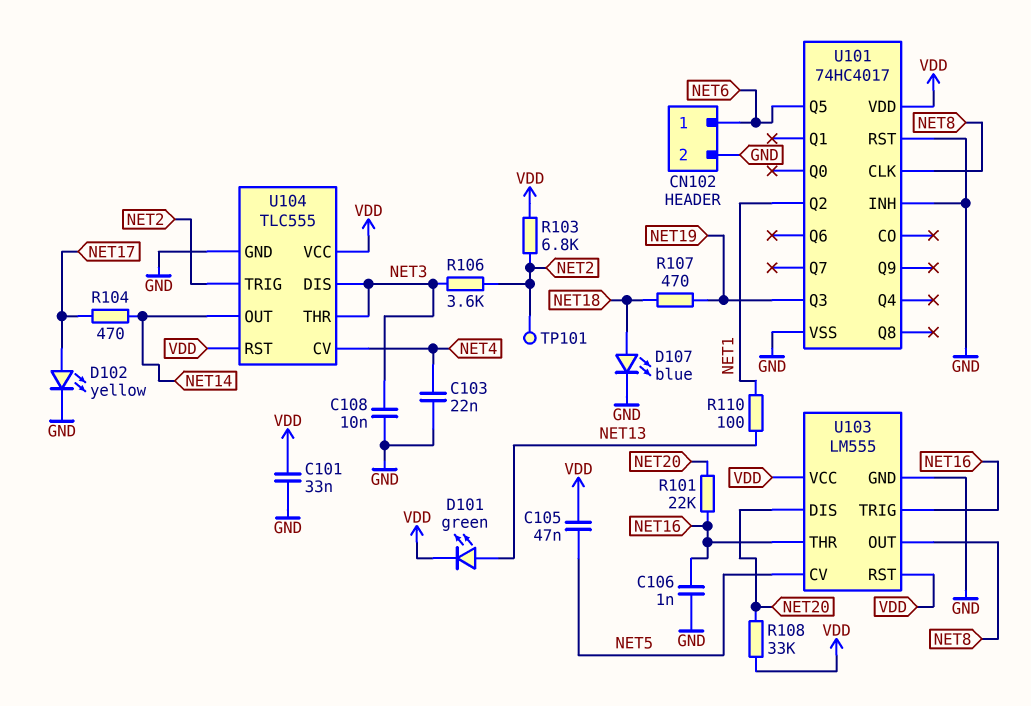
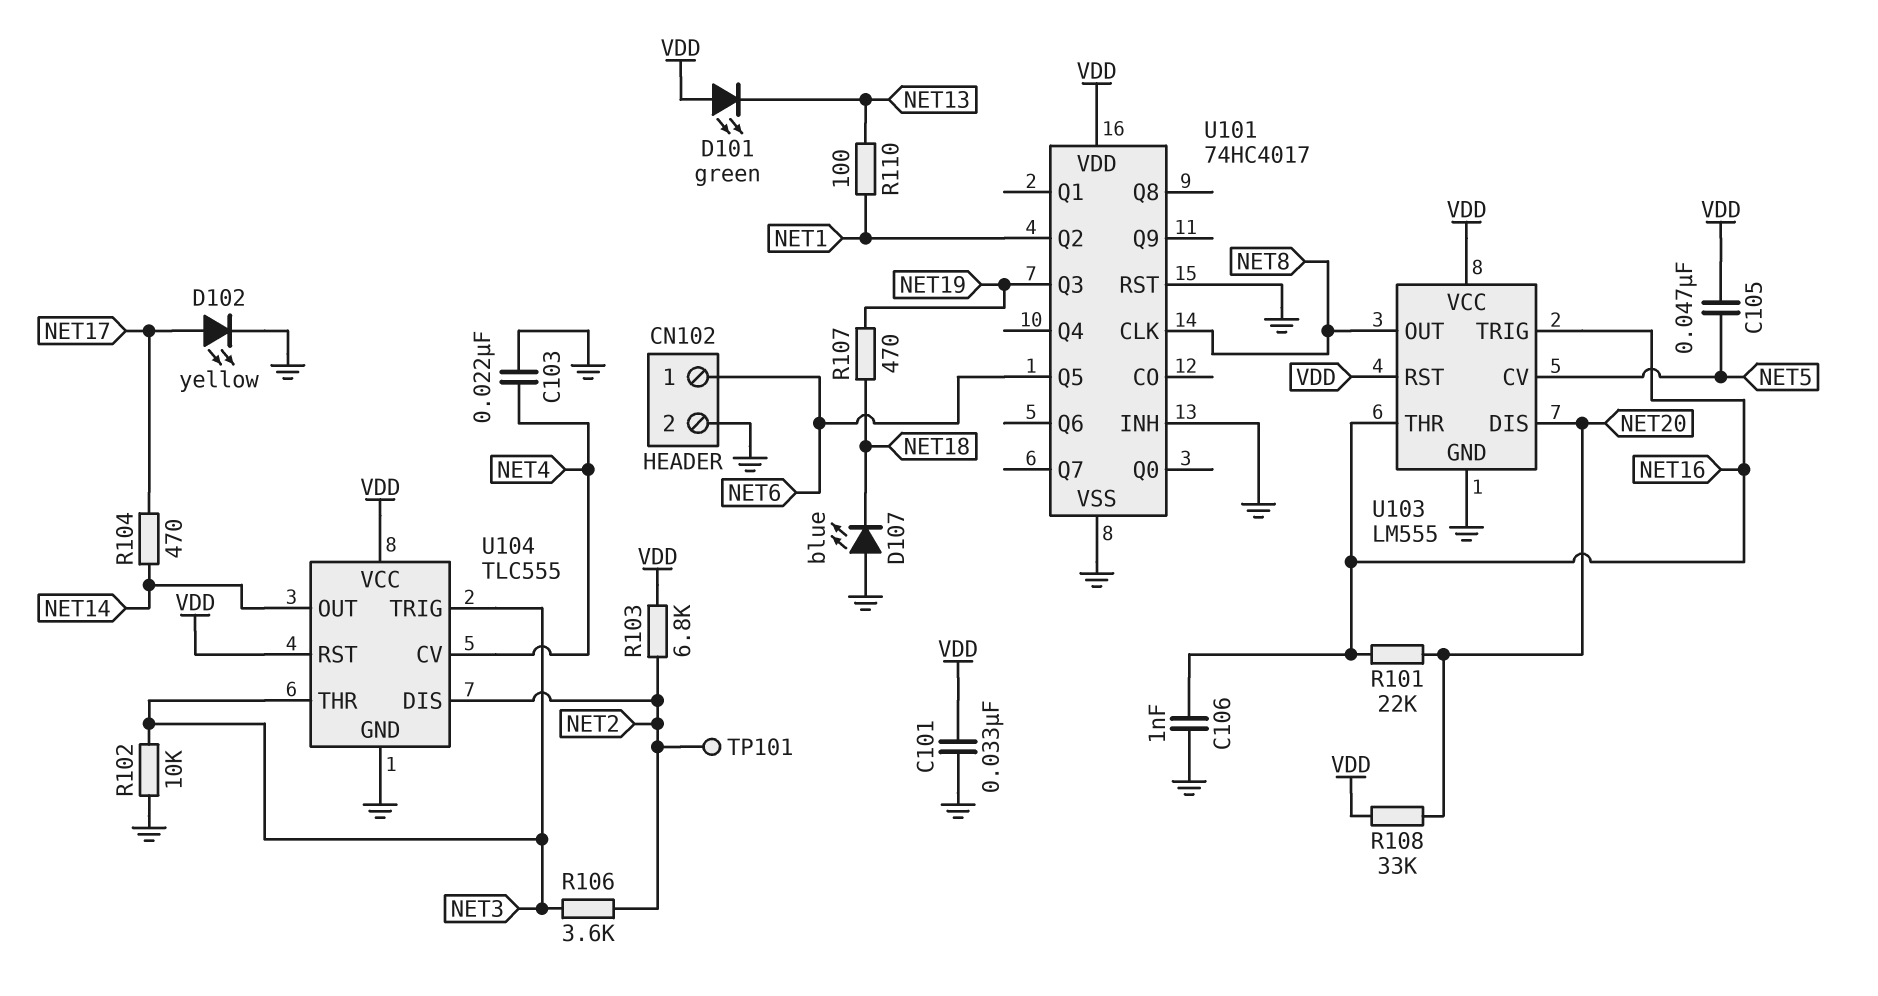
C108: 10nF (GND, NET3) -> none
D101: LED green (A NET13, K VDD) -> LED green (A VDD, K NET13)
D107: LED blue (A NET18, K GND) -> LED blue (A GND, K NET18)
R102: none -> 10k (GND, NET3)
U104 pin DIS: NET3 -> NET2
U104 pin TRIG: NET2 -> NET3

